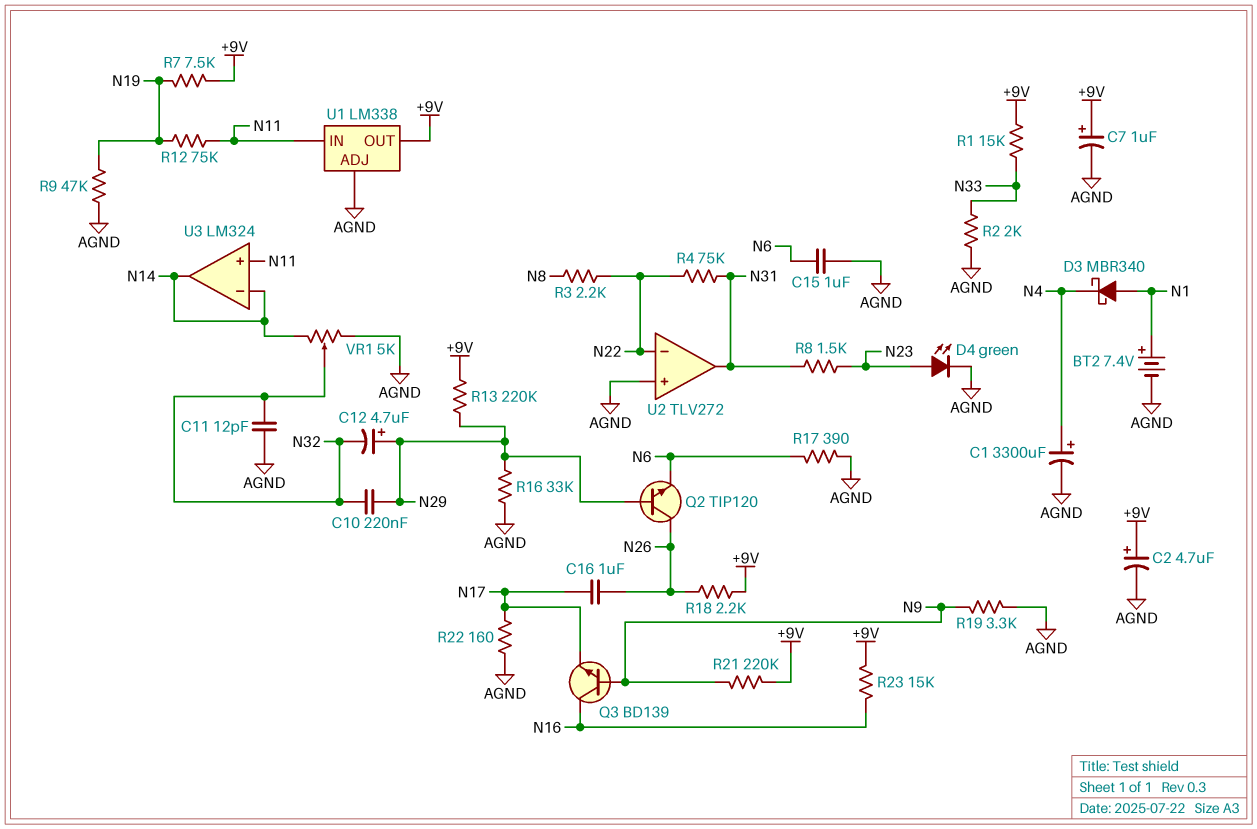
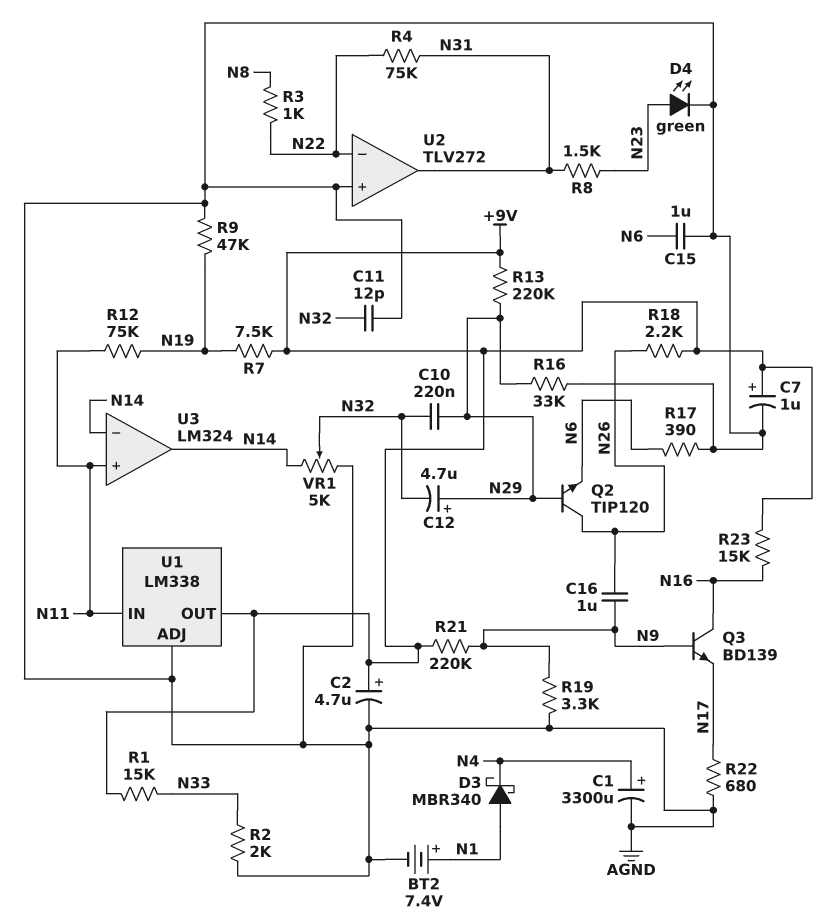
C16: 1uF (N17, N26) -> 1uF (N9, N26)
R3: 2.2k (N8, N22) -> 1k (N8, N22)
R22: 160 (AGND, N17) -> 680 (AGND, N17)

